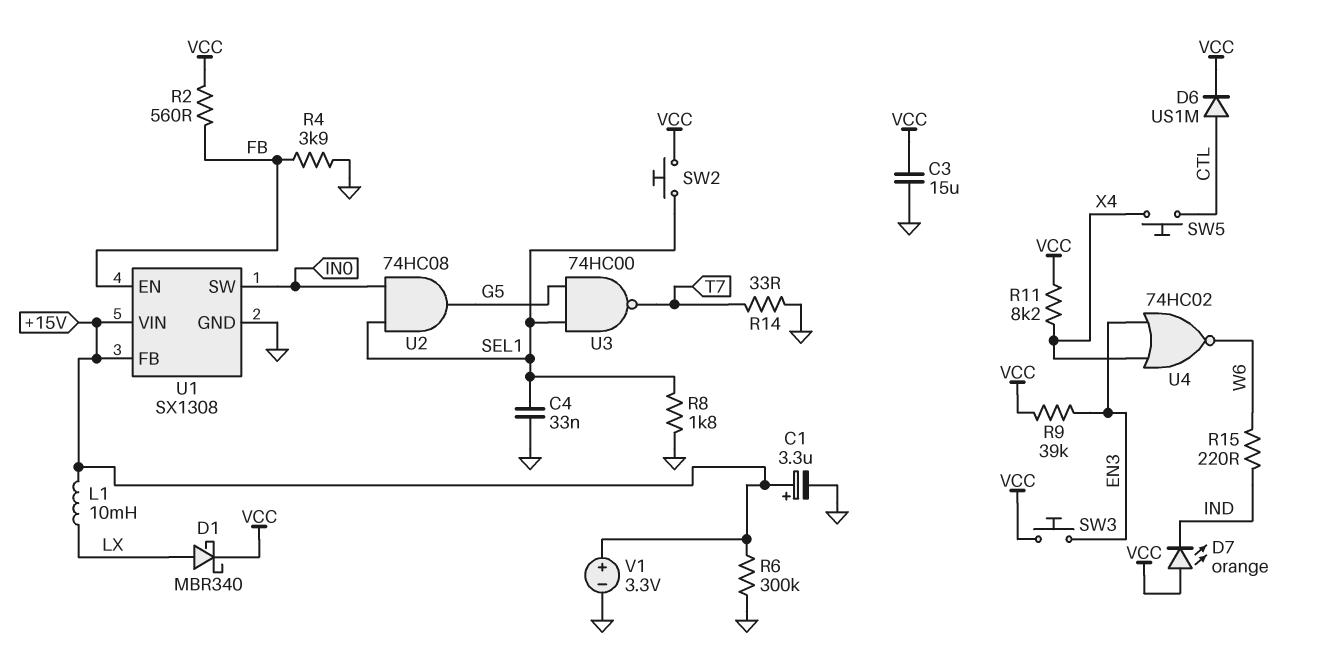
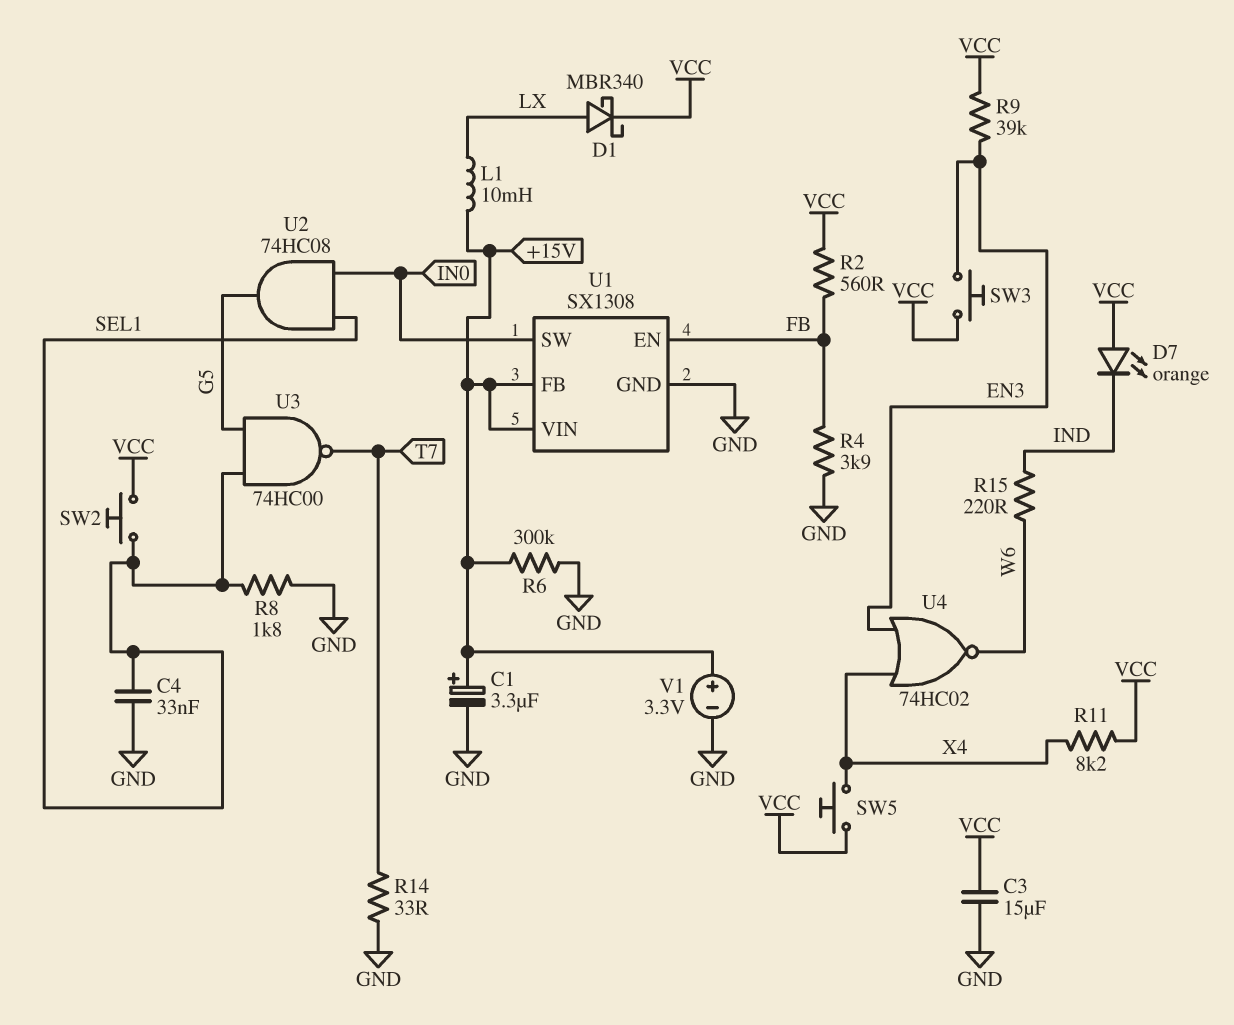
D6: diode US1M (A CTL, K VCC) -> none
SW5: button (CTL, X4) -> button (VCC, X4)

